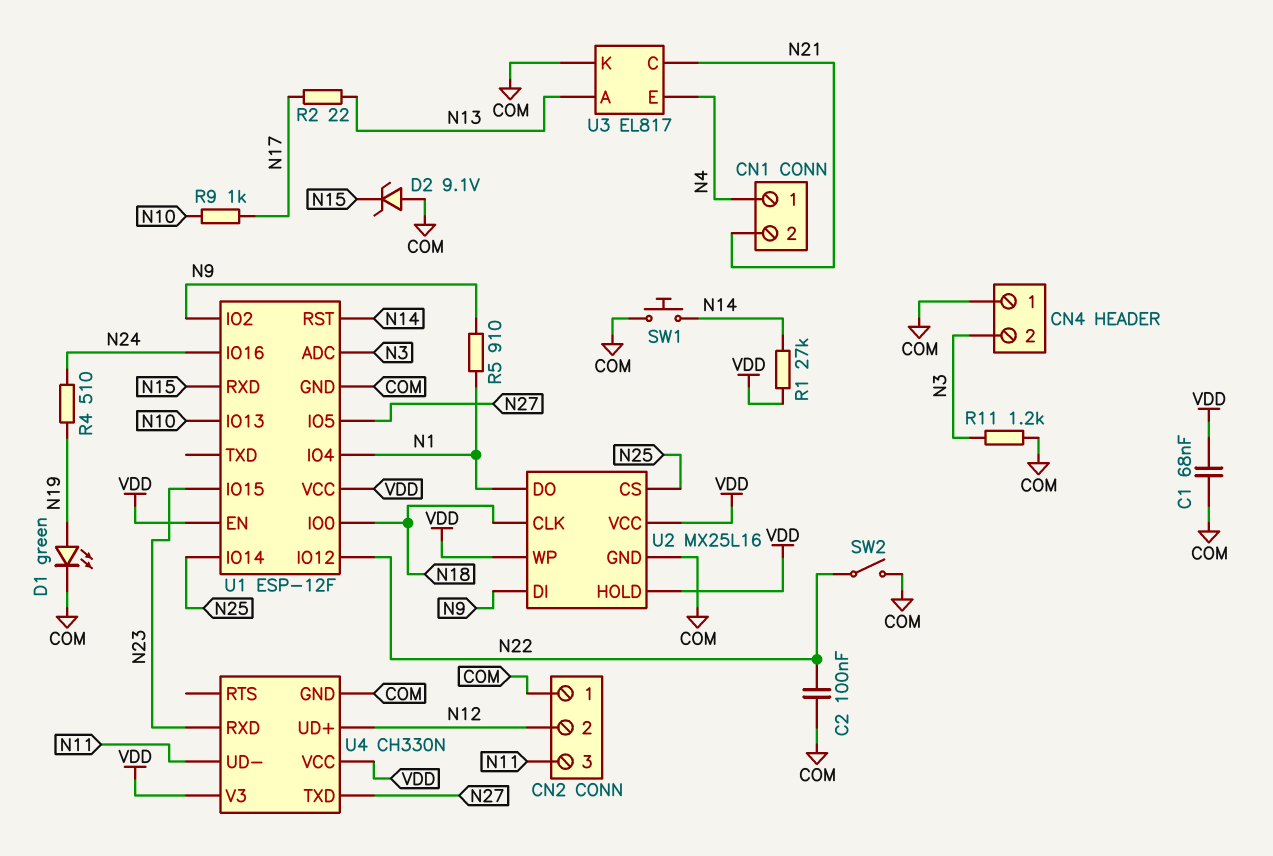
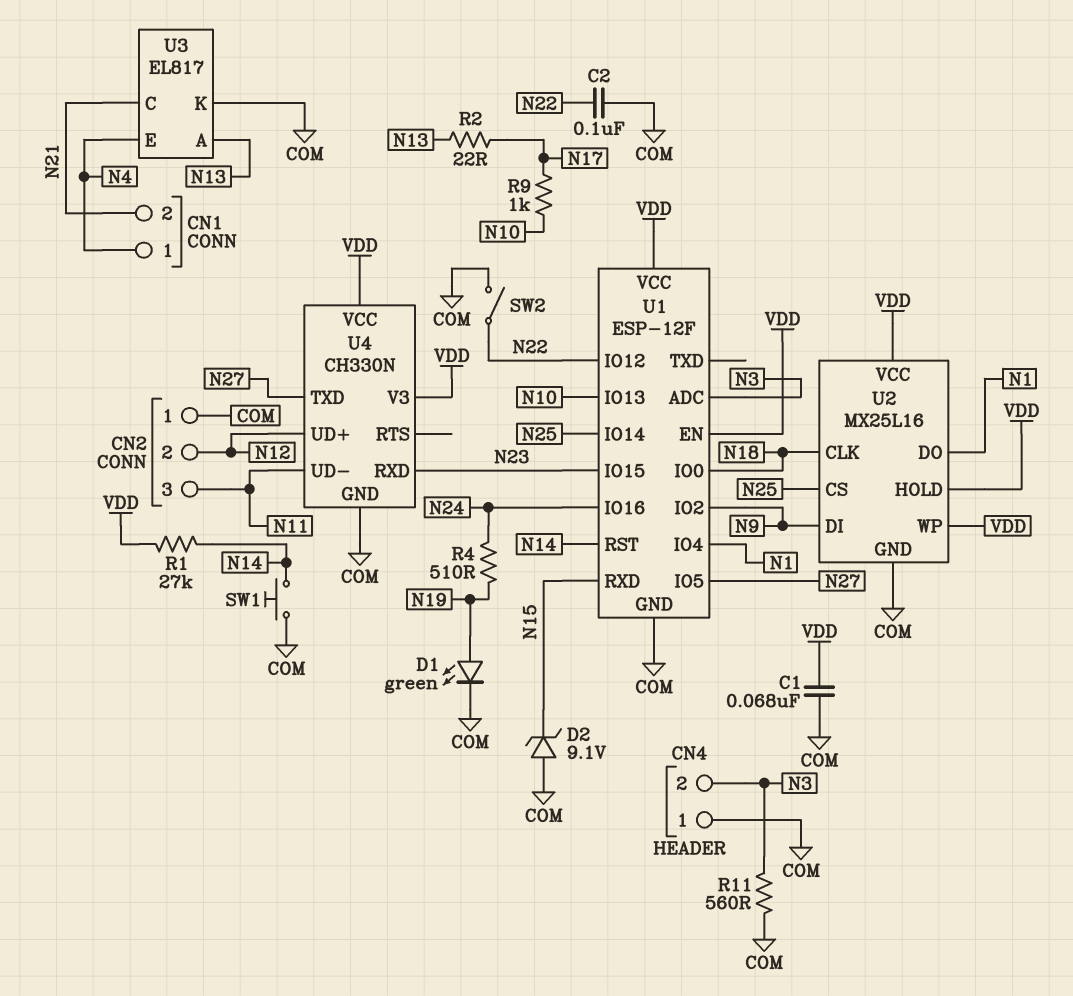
R5: 910 (N1, N9) -> none
R11: 1.2k (COM, N3) -> 560 (COM, N3)

